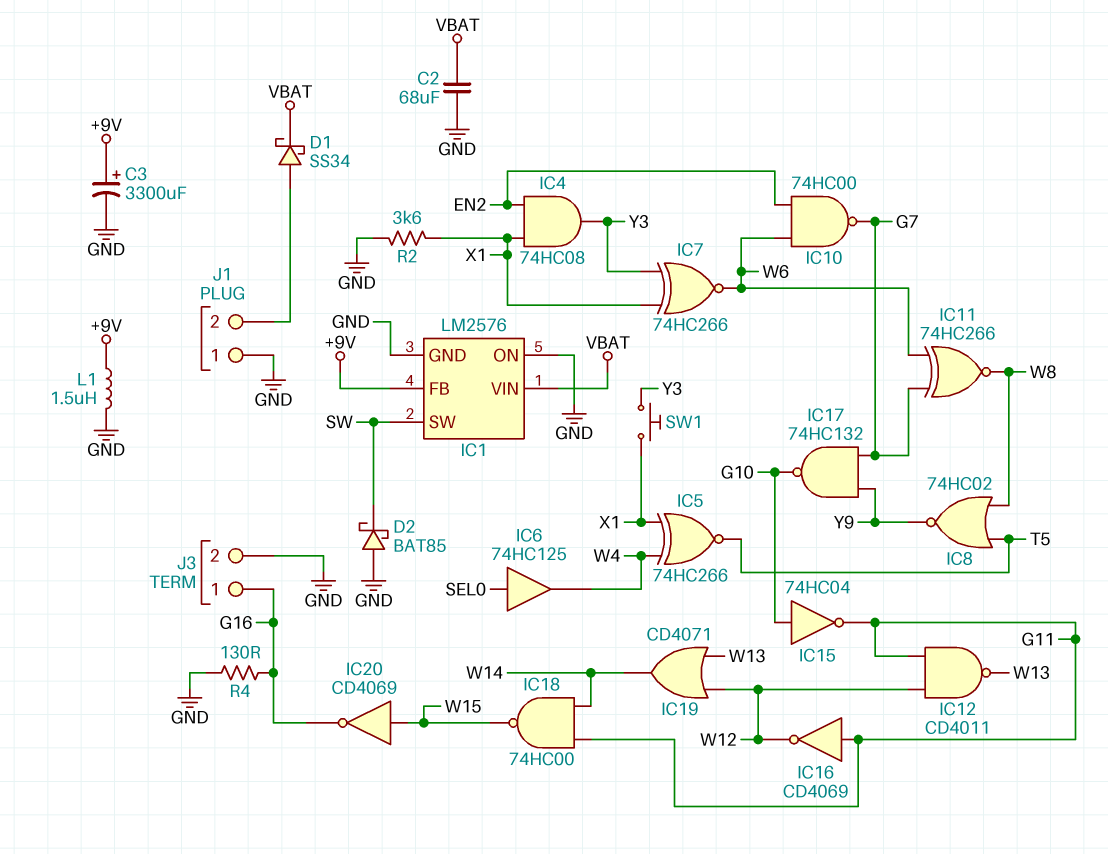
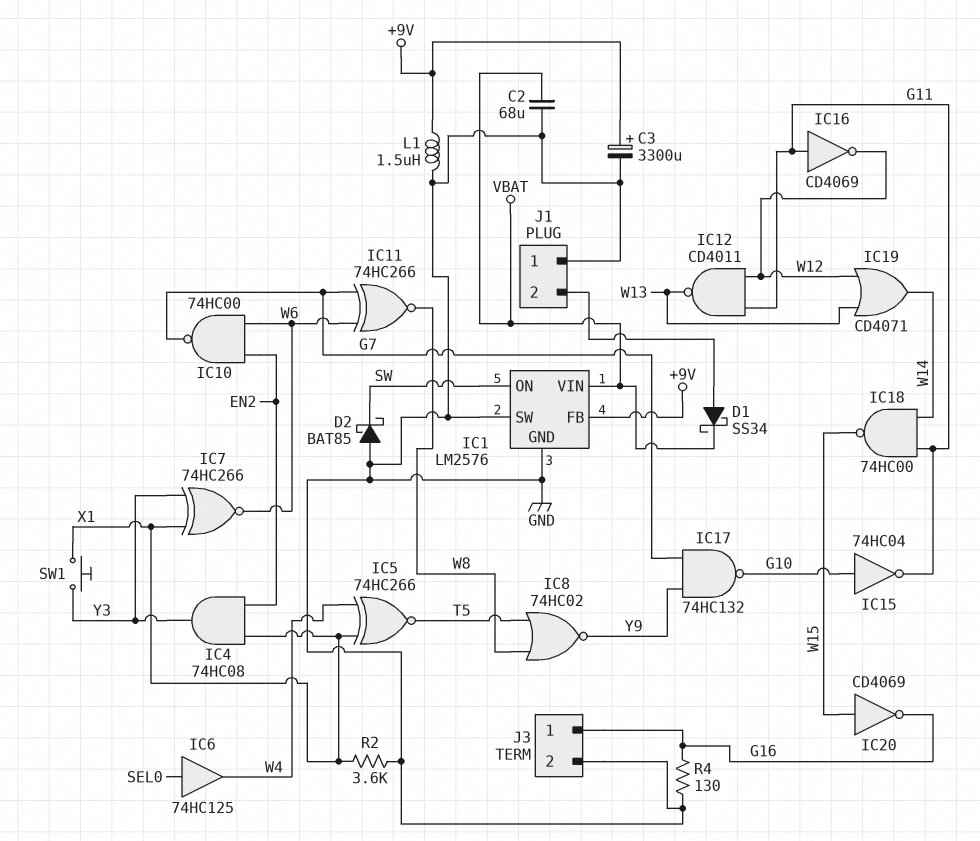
IC1 pin ON: GND -> SW
IC1 pin SW: SW -> GND

